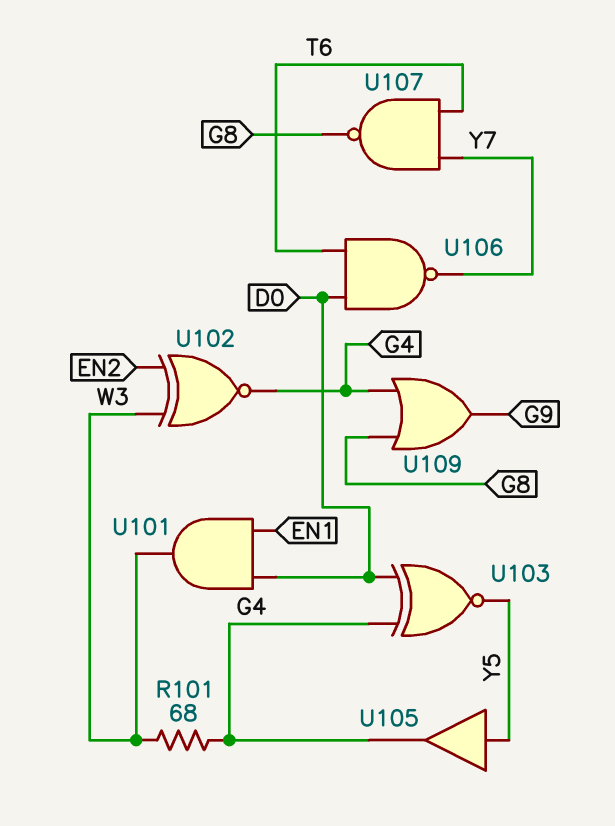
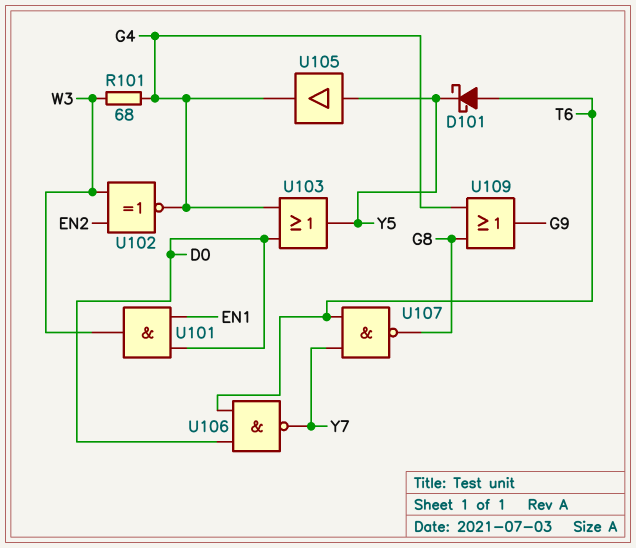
D101: none -> schottky (A T6, K Y5)
U103: XNOR (in D0, in G4, out Y5) -> OR (in D0, in G4, out Y5)

